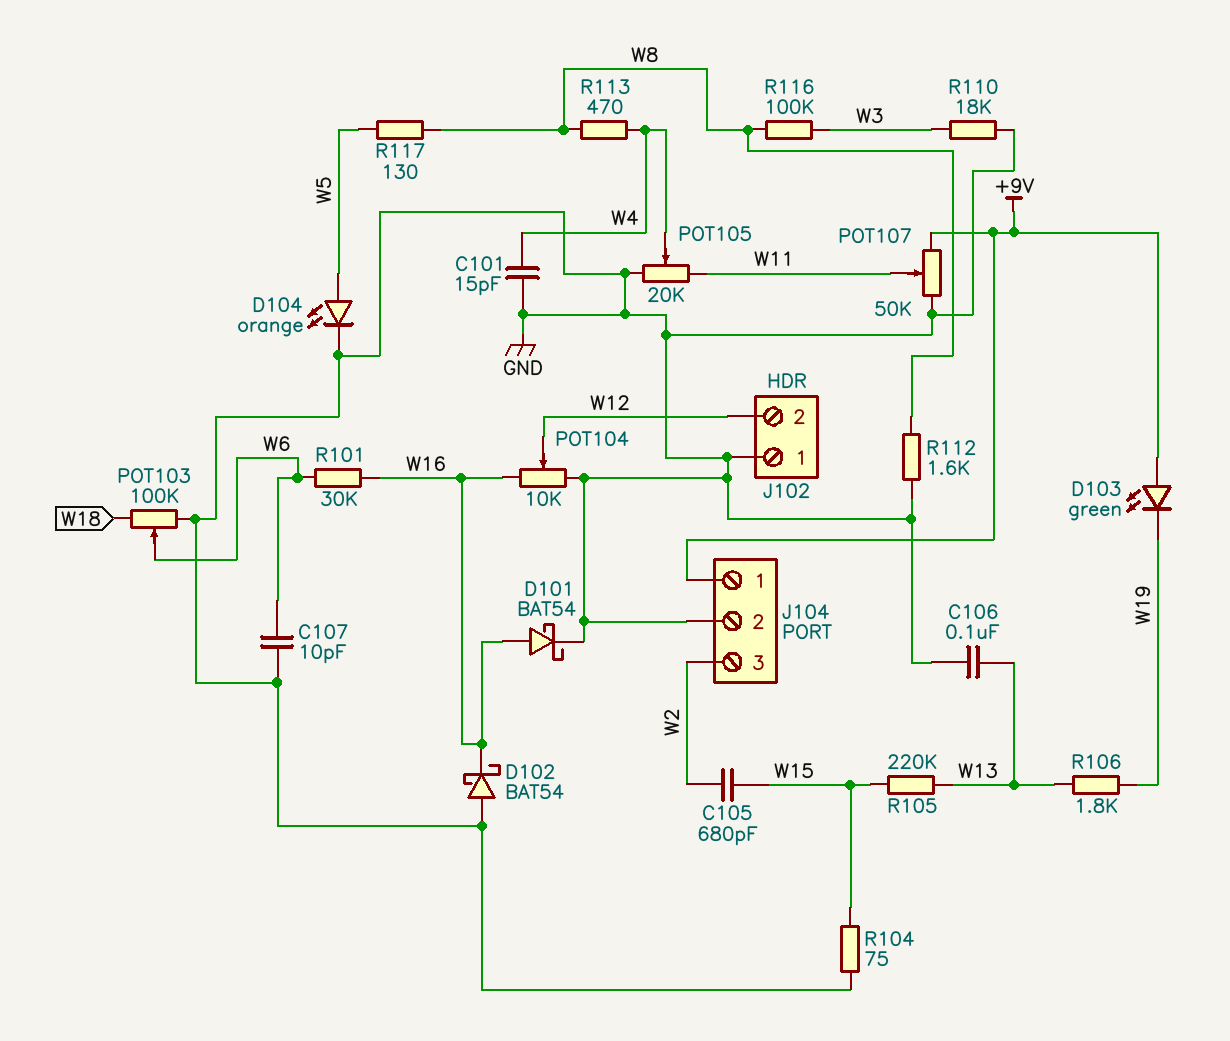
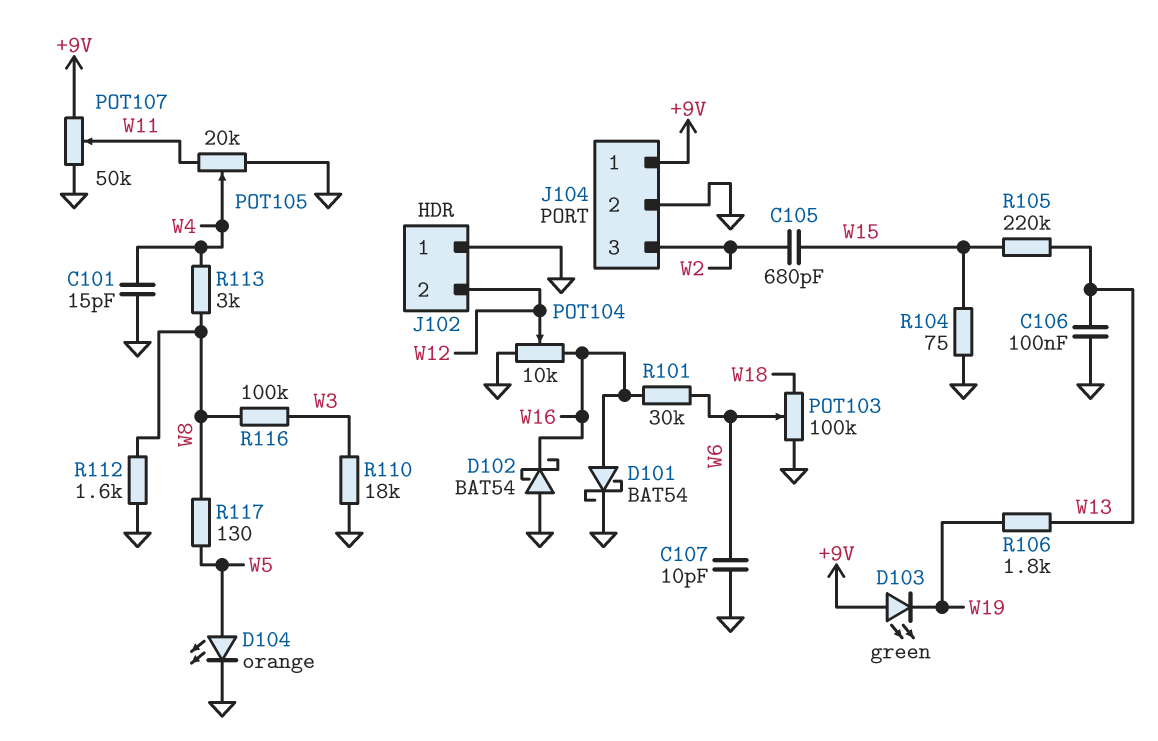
R113: 470 (W4, W8) -> 3k (W4, W8)

